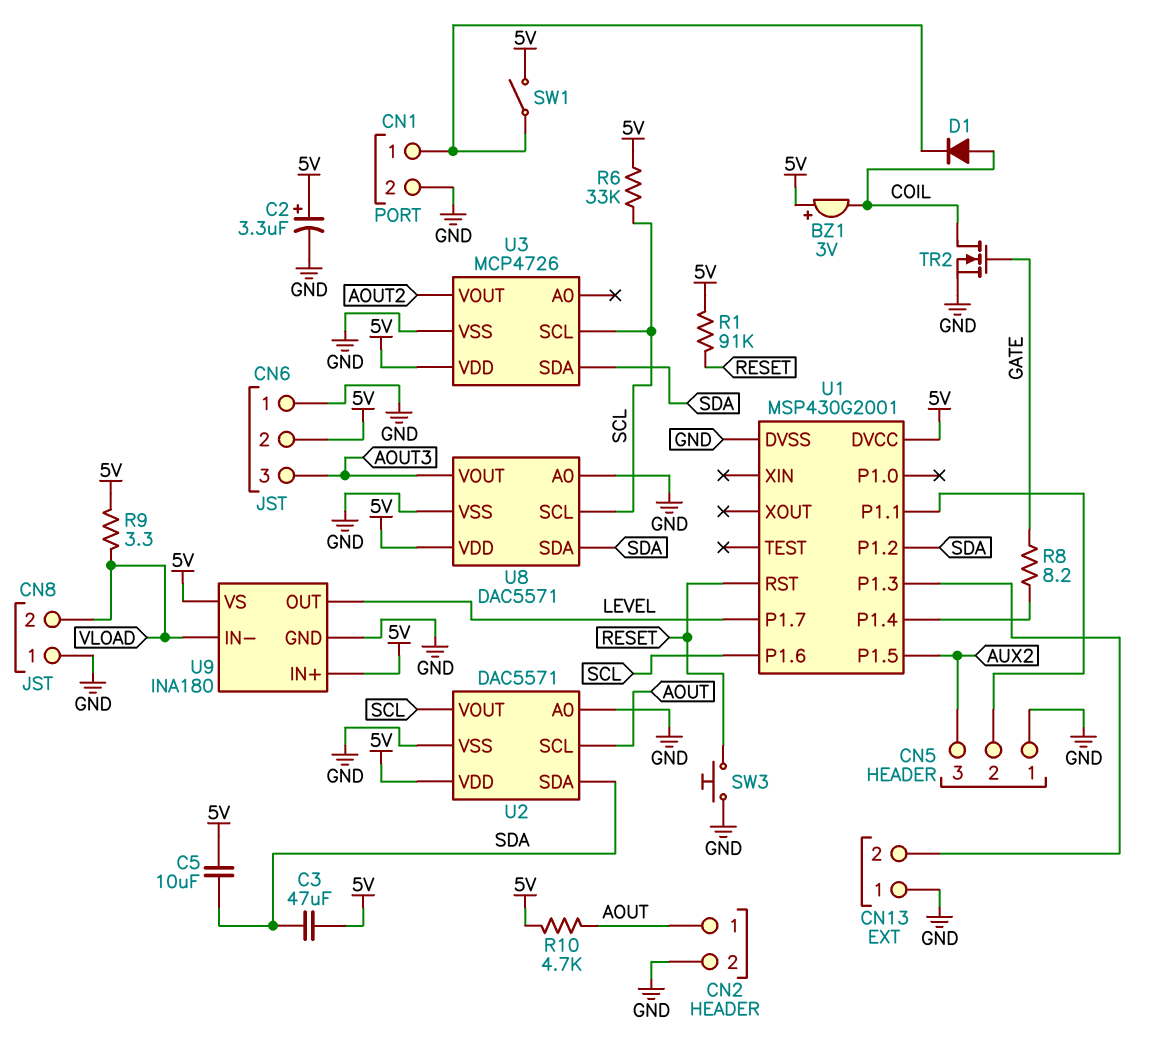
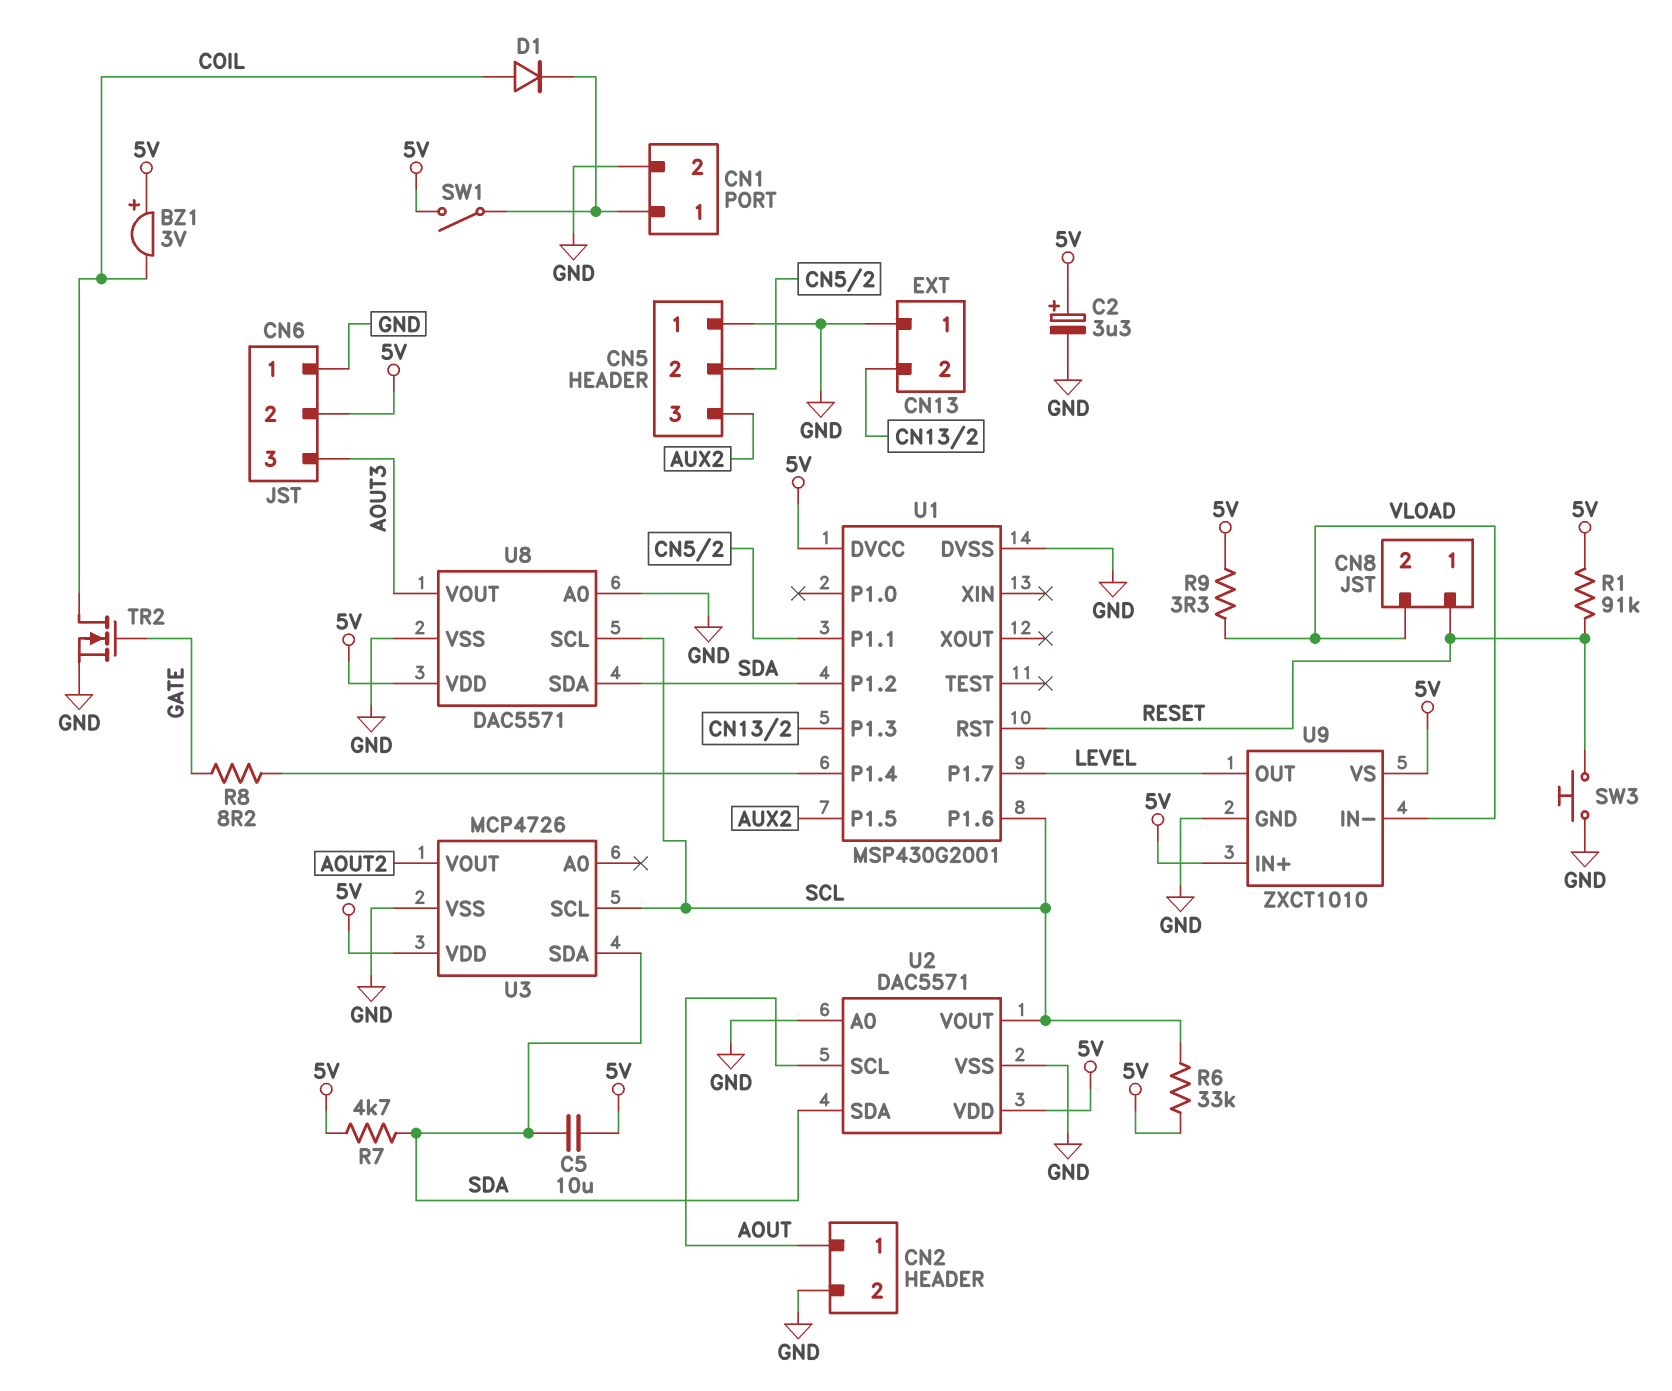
C3: 47uF (5V, SDA) -> none
CN8 pin 1: GND -> RESET
R7: none -> 4.7k (5V, SDA)
R10: 4.7k (5V, AOUT) -> none
U9: INA180 -> ZXCT1010

